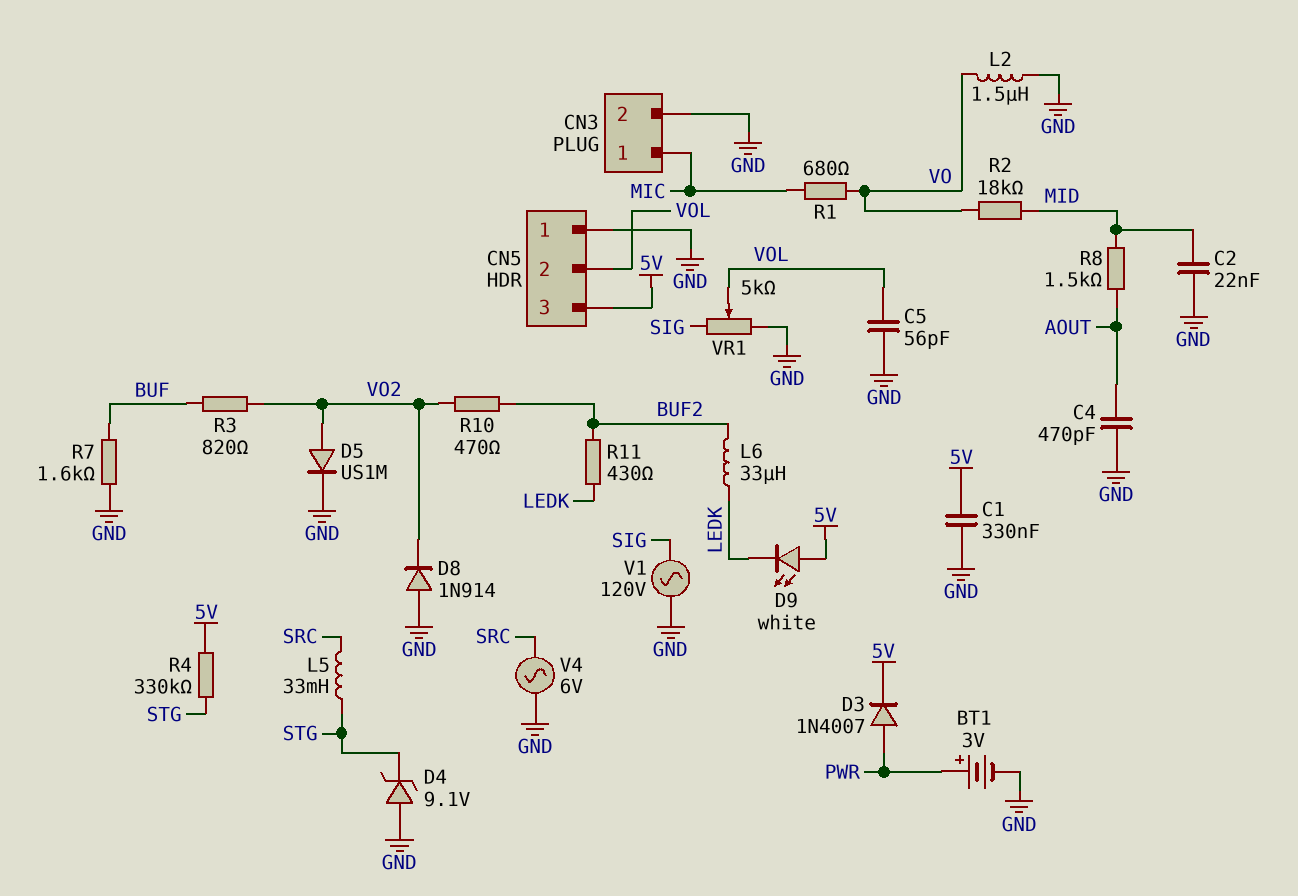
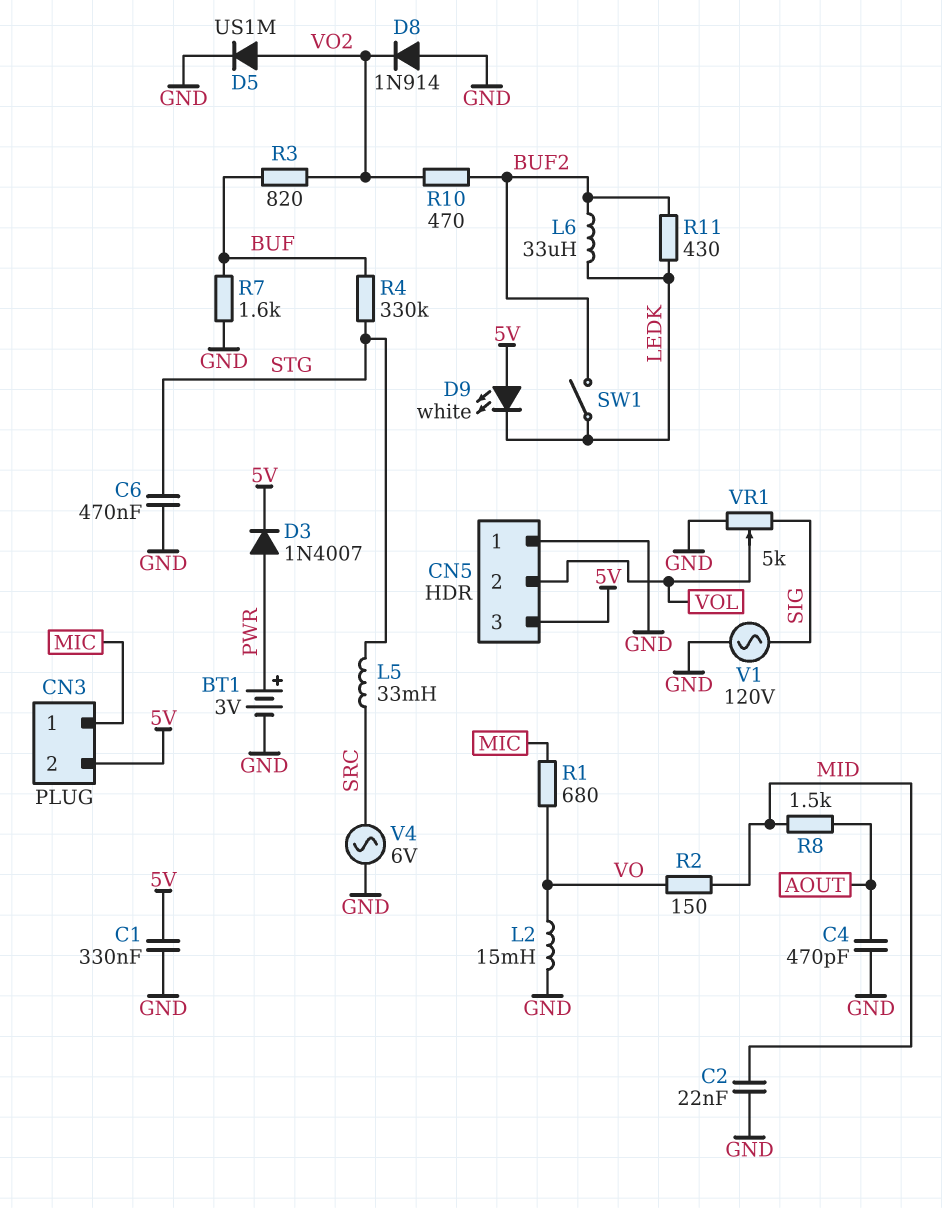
C5: 56pF (GND, VOL) -> none
C6: none -> 470nF (GND, STG)
CN3 pin 2: GND -> 5V
D4: zener 9.1V (A GND, K STG) -> none
L2: 1.5uH (GND, VO) -> 15mH (GND, VO)
R2: 18k (MID, VO) -> 150 (MID, VO)
R4: 330k (5V, STG) -> 330k (BUF, STG)
SW1: none -> switch (BUF2, LEDK)

